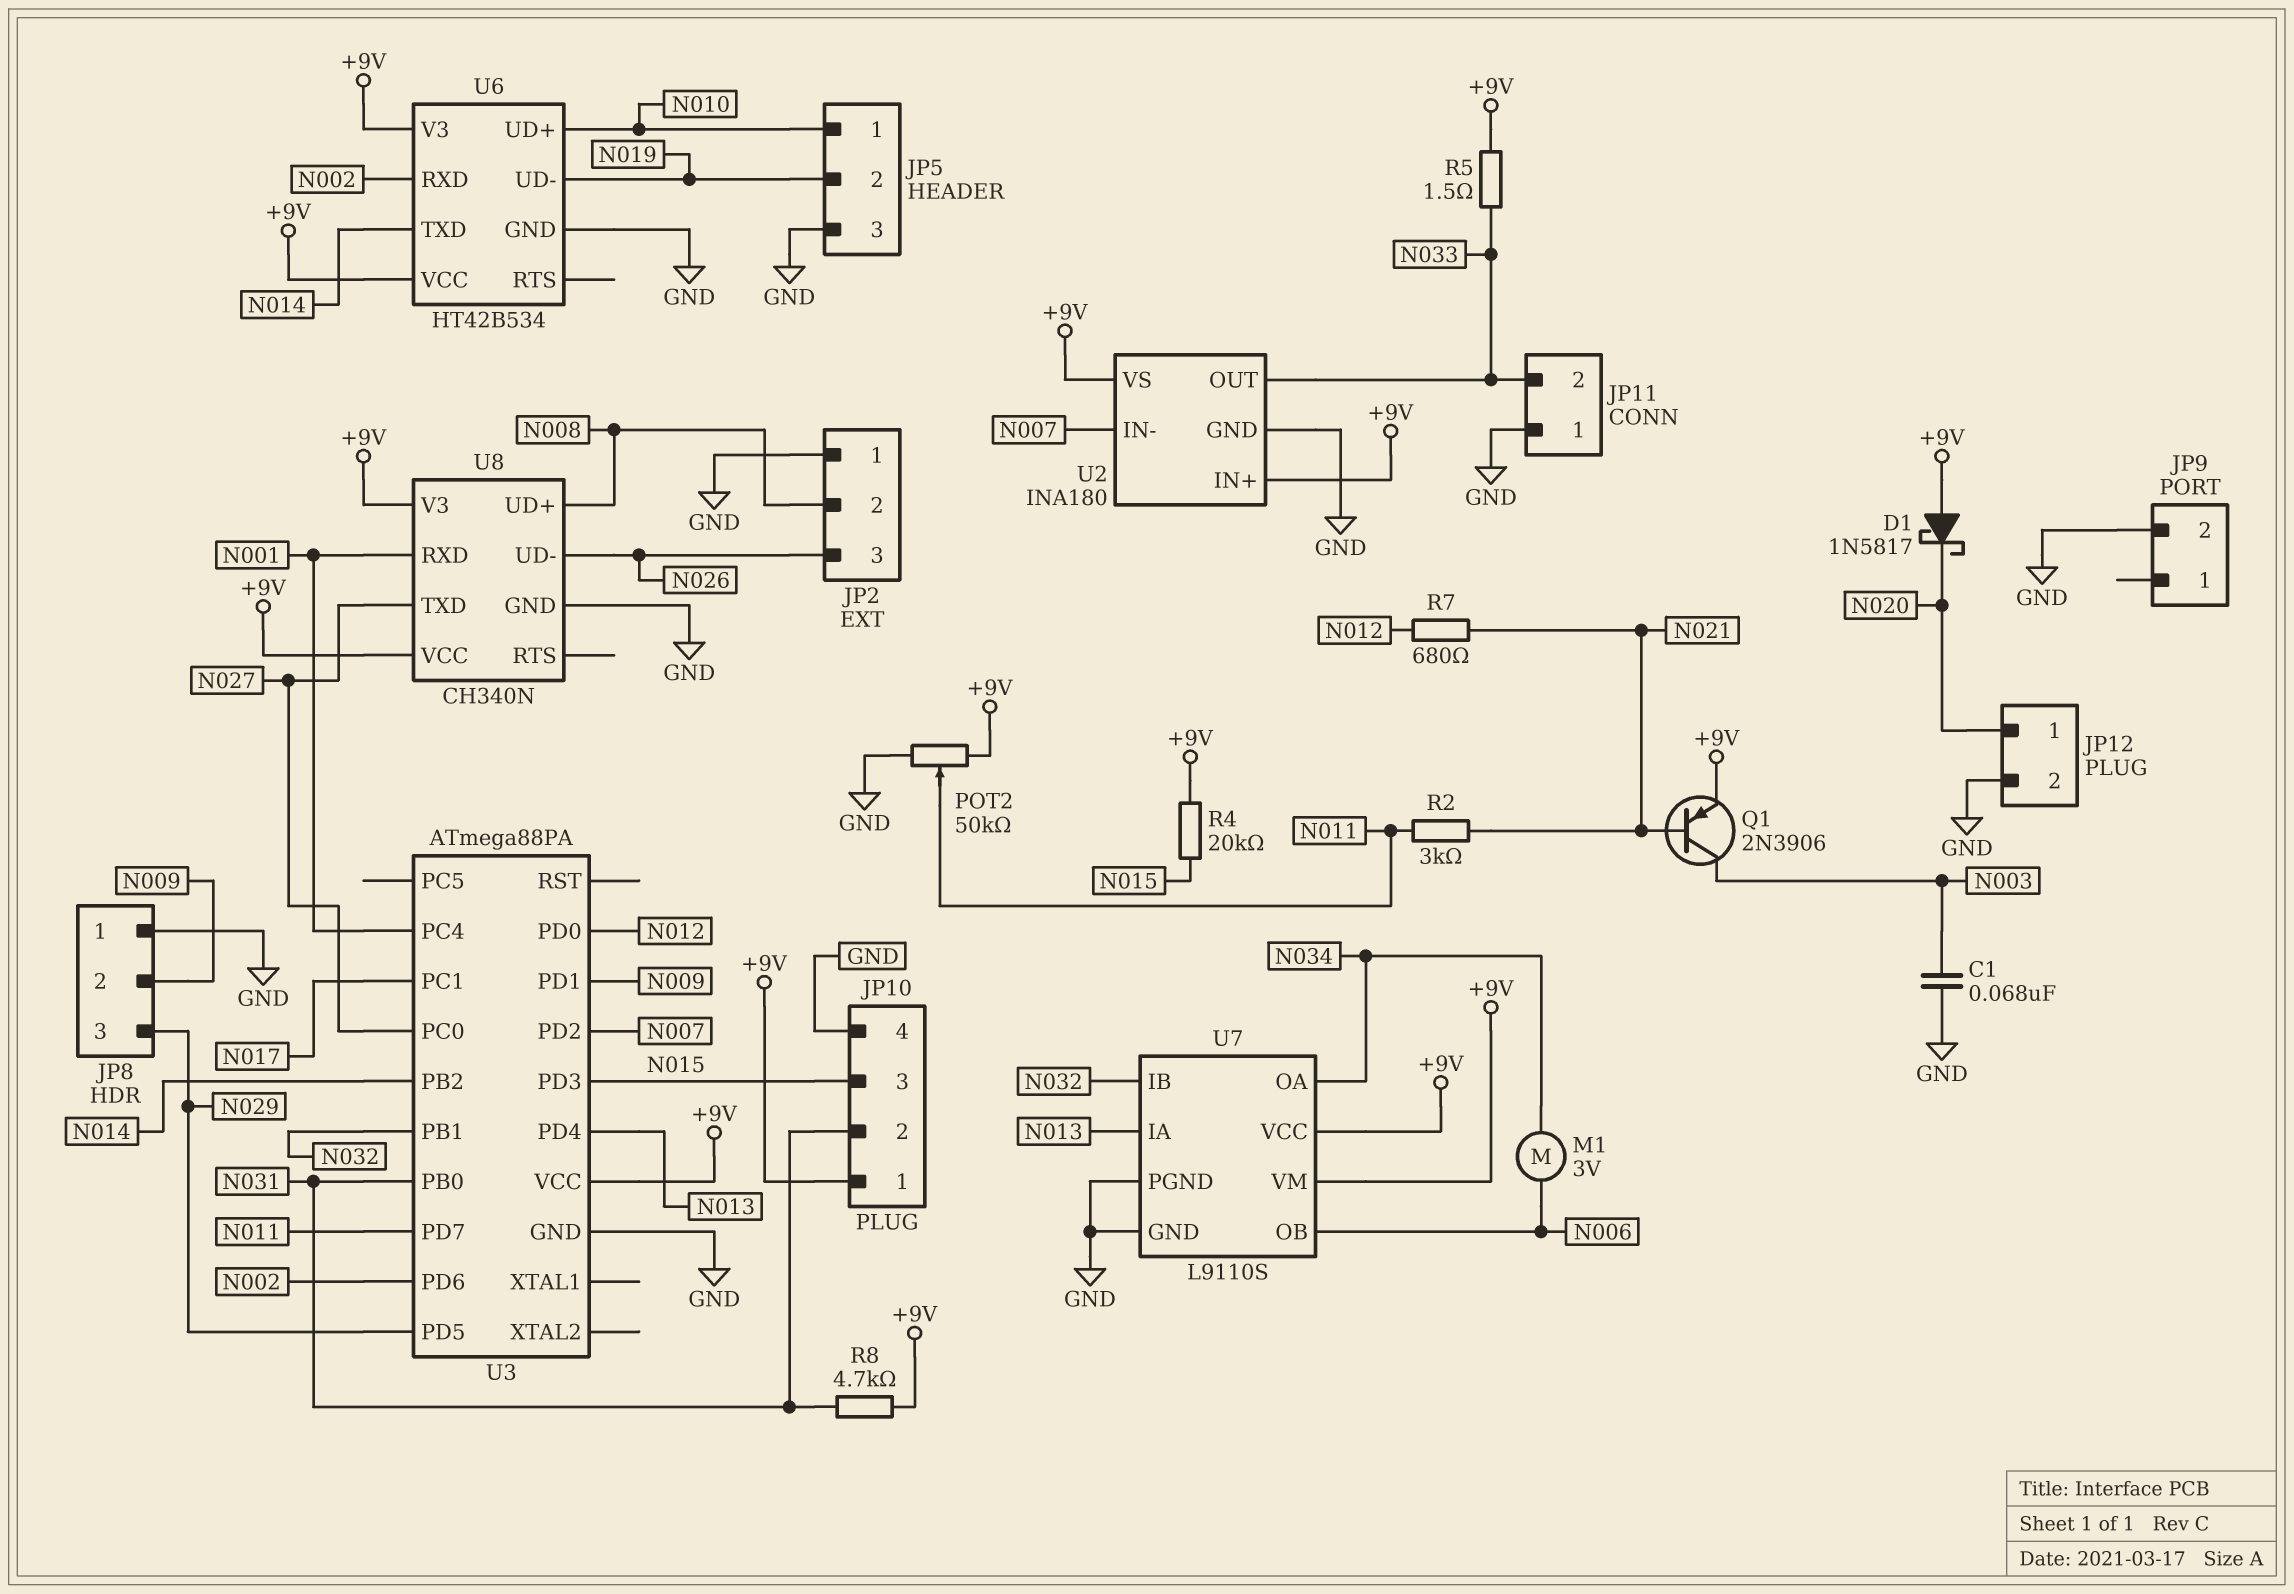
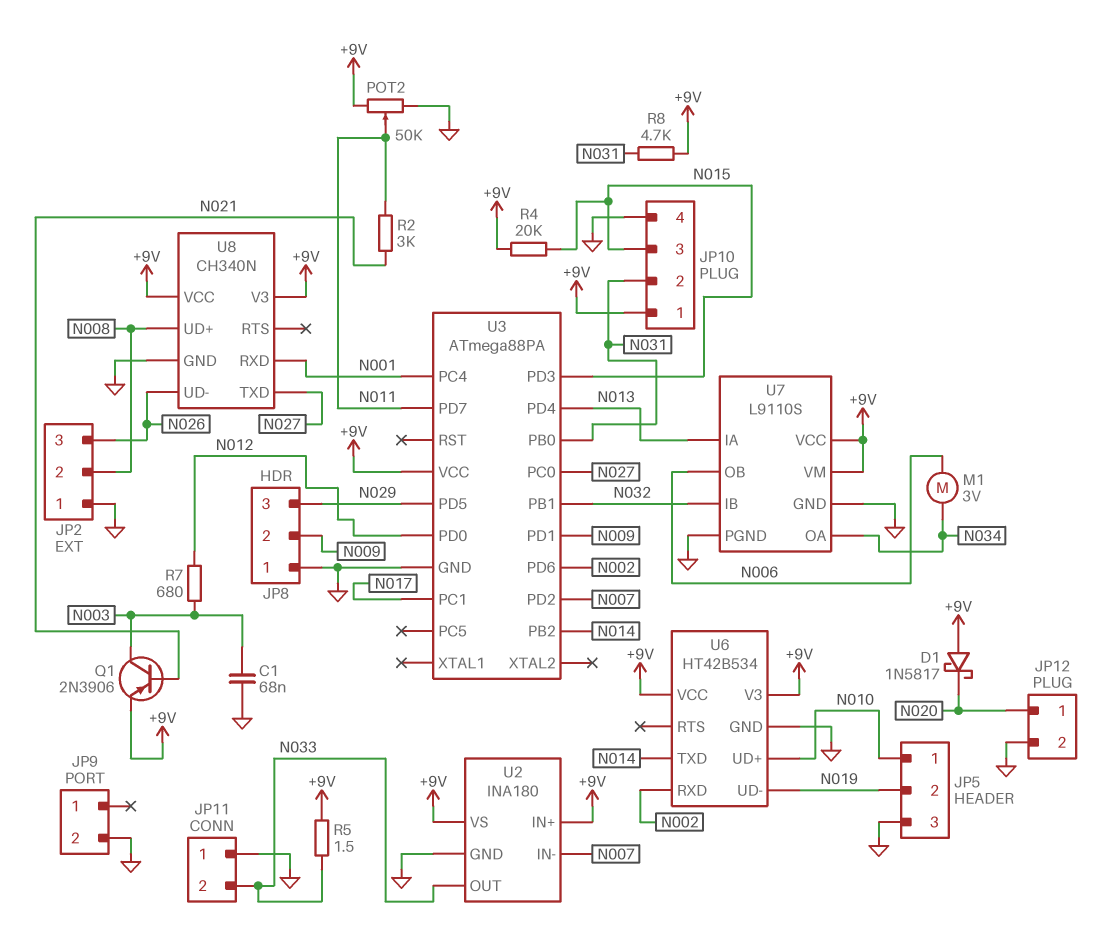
R7: 680 (N012, N021) -> 680 (N003, N012)

